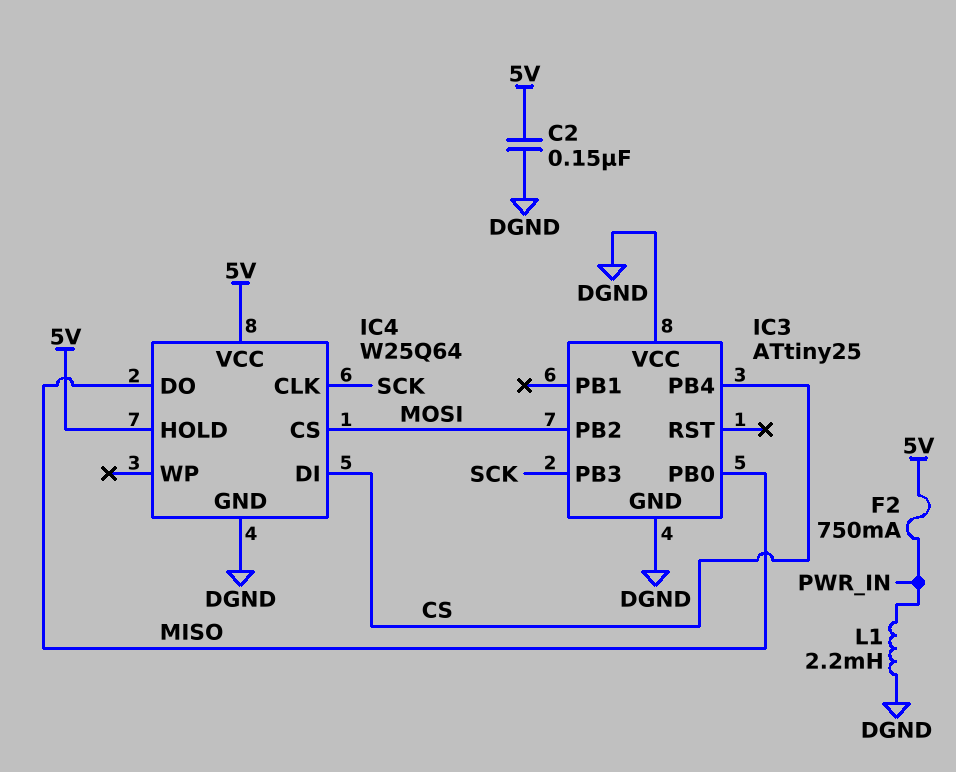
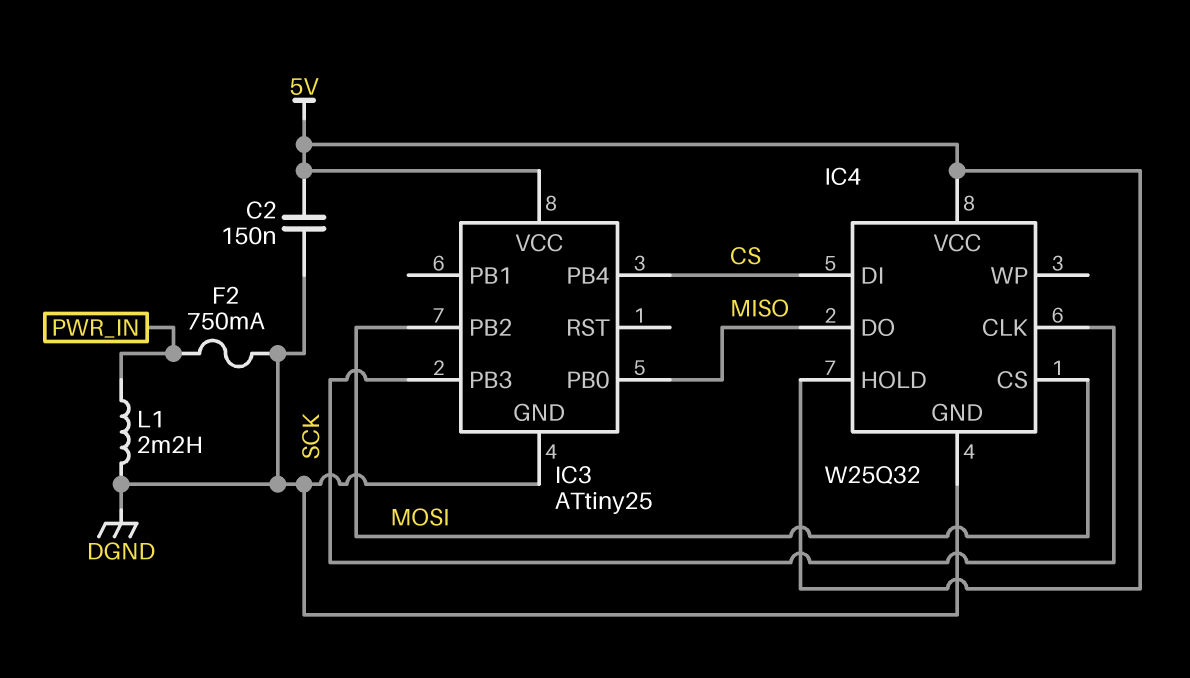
F2: 750mA (5V, PWR_IN) -> 750mA (DGND, PWR_IN)
IC3 pin VCC: DGND -> 5V
IC4: W25Q64 -> W25Q32

